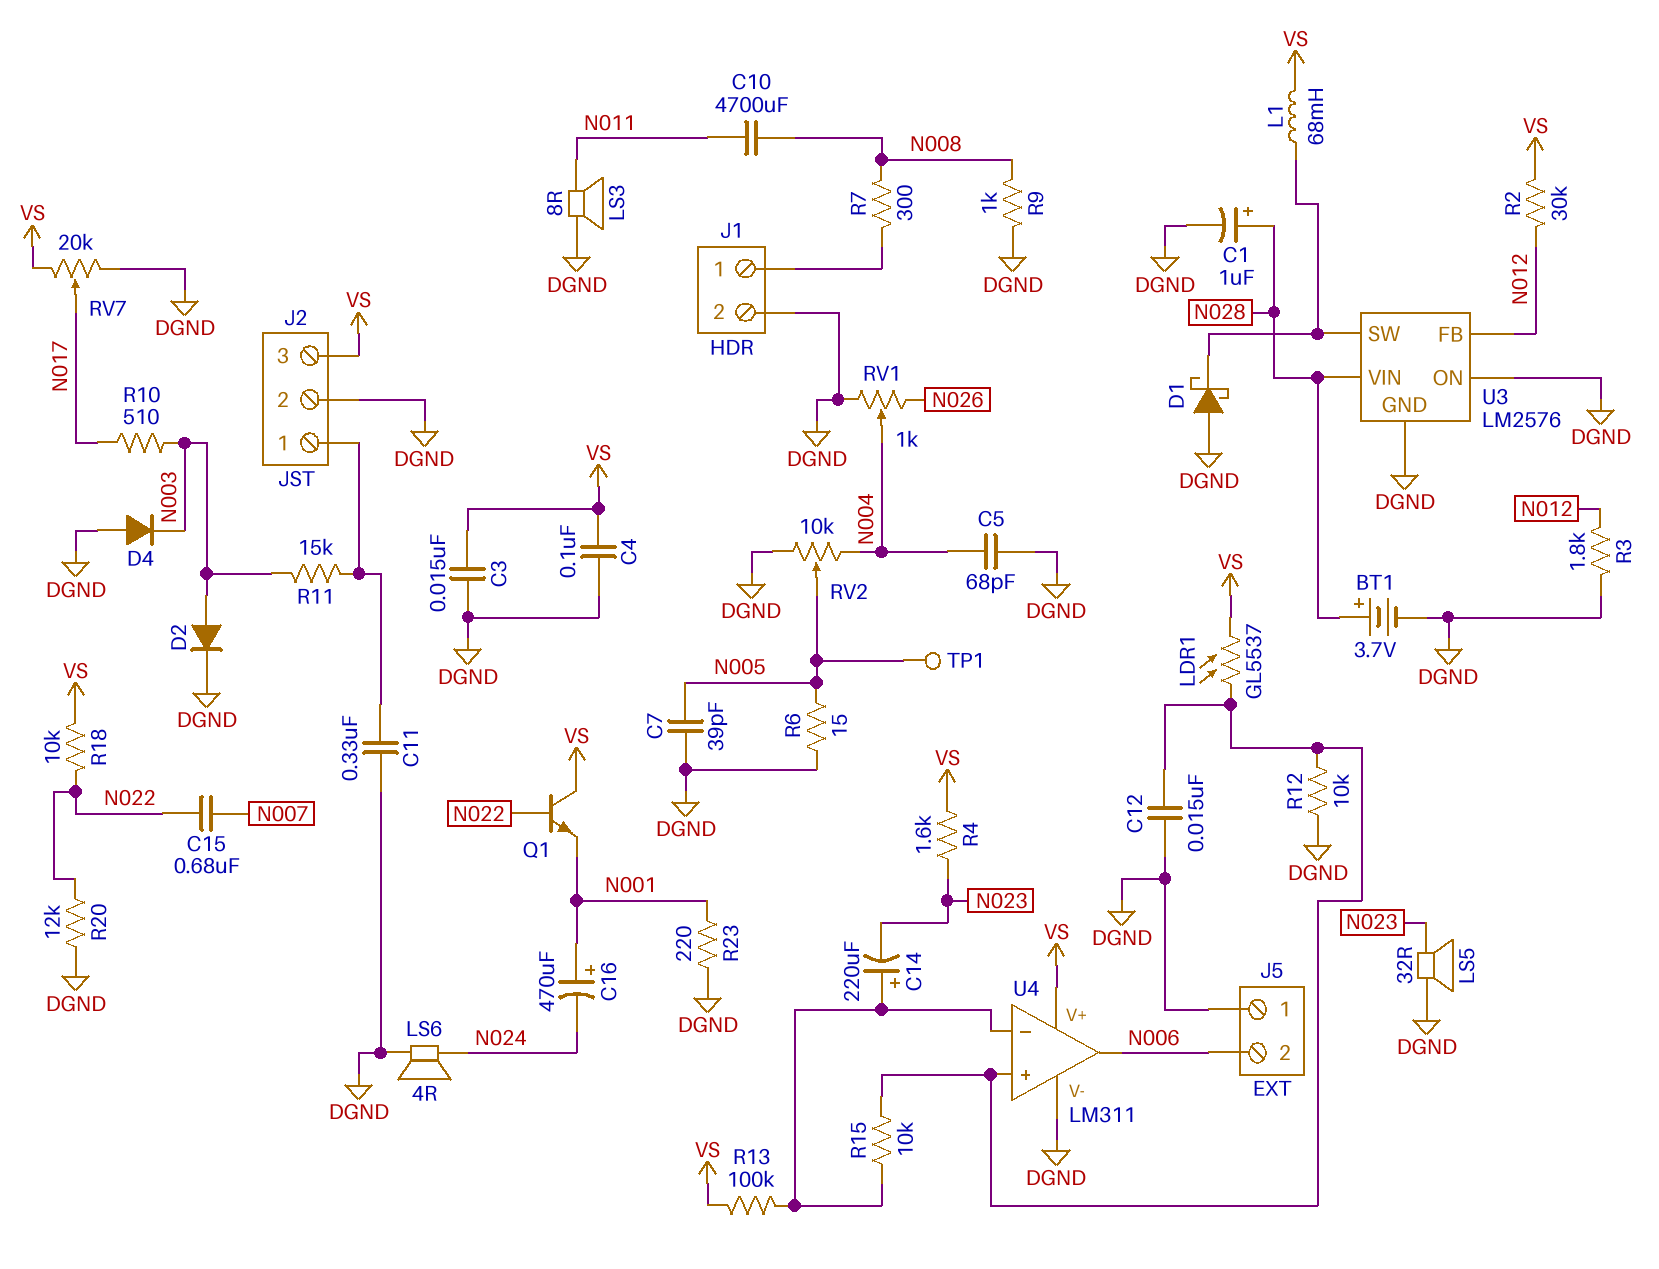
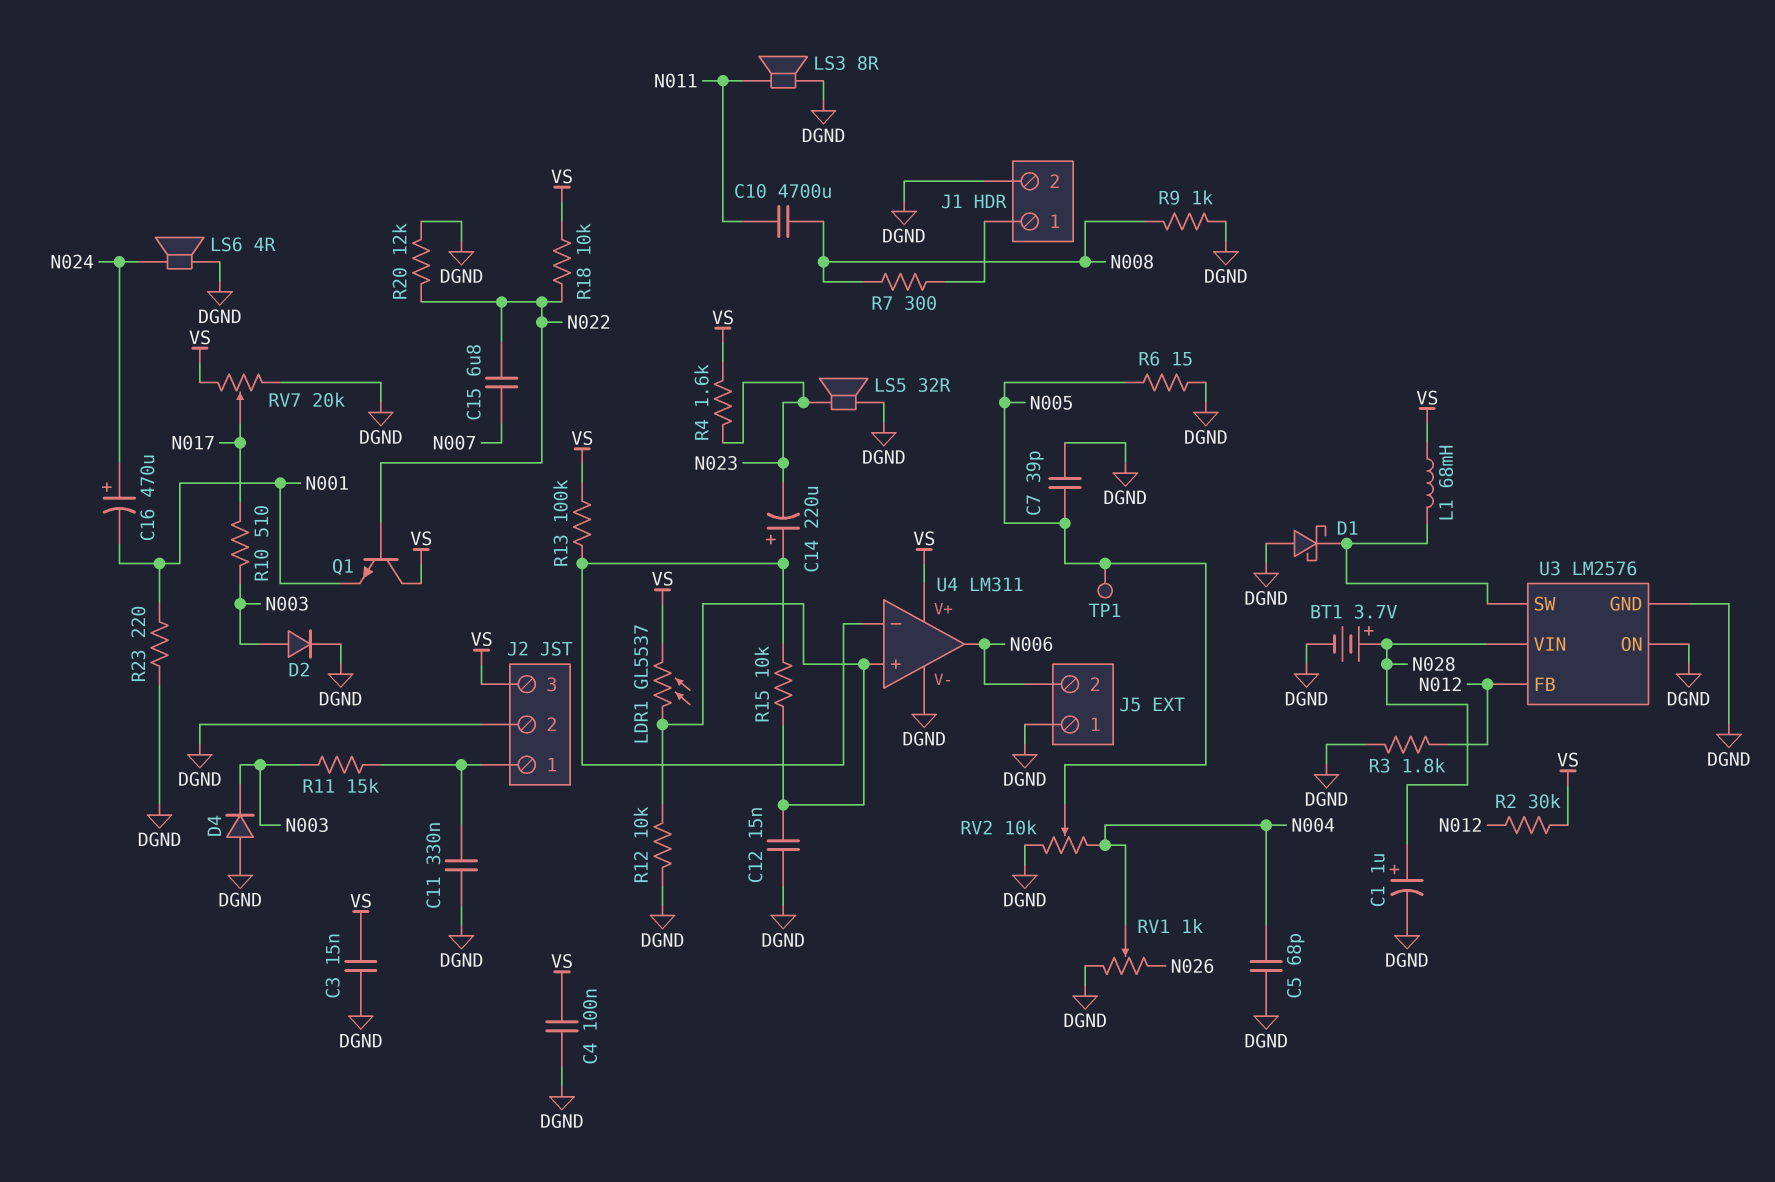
C15: 680nF (N007, N022) -> 6.8uF (N007, N022)
C16: 470uF (plus N001, minus N024) -> 470uF (plus N024, minus N001)

